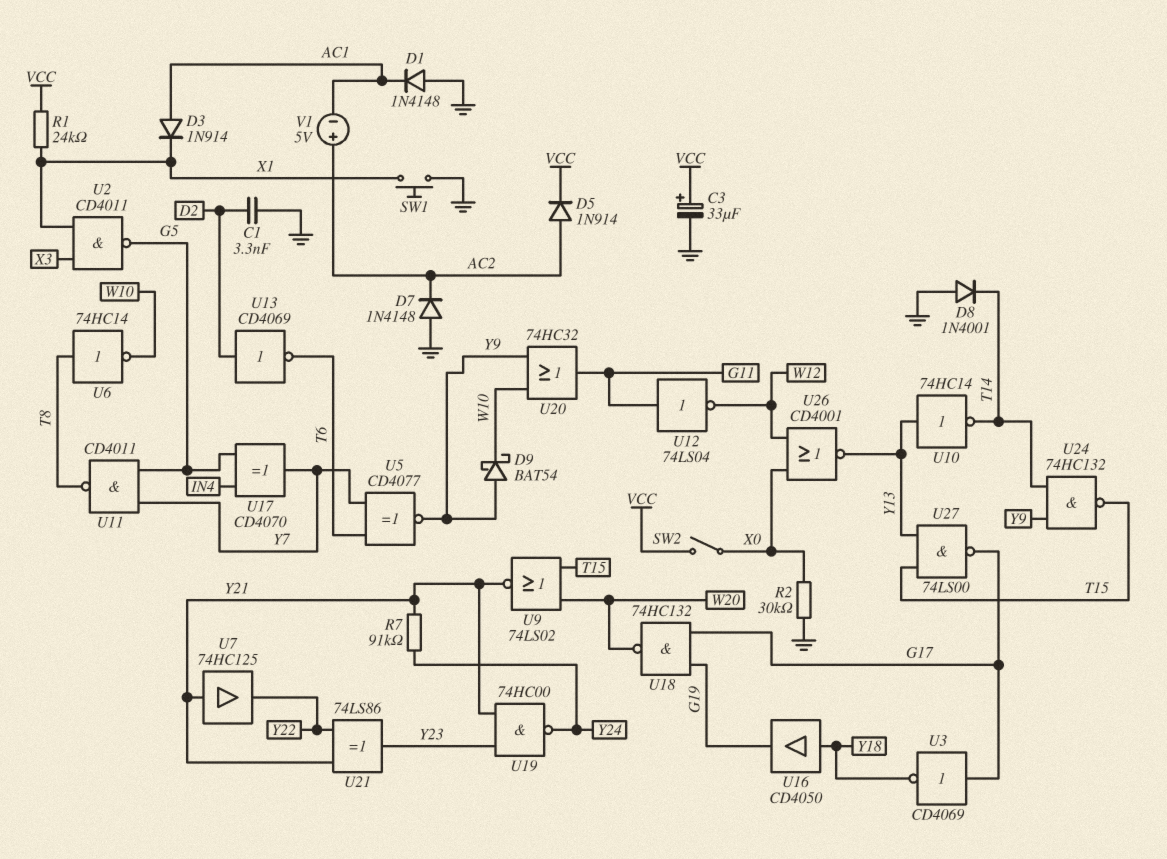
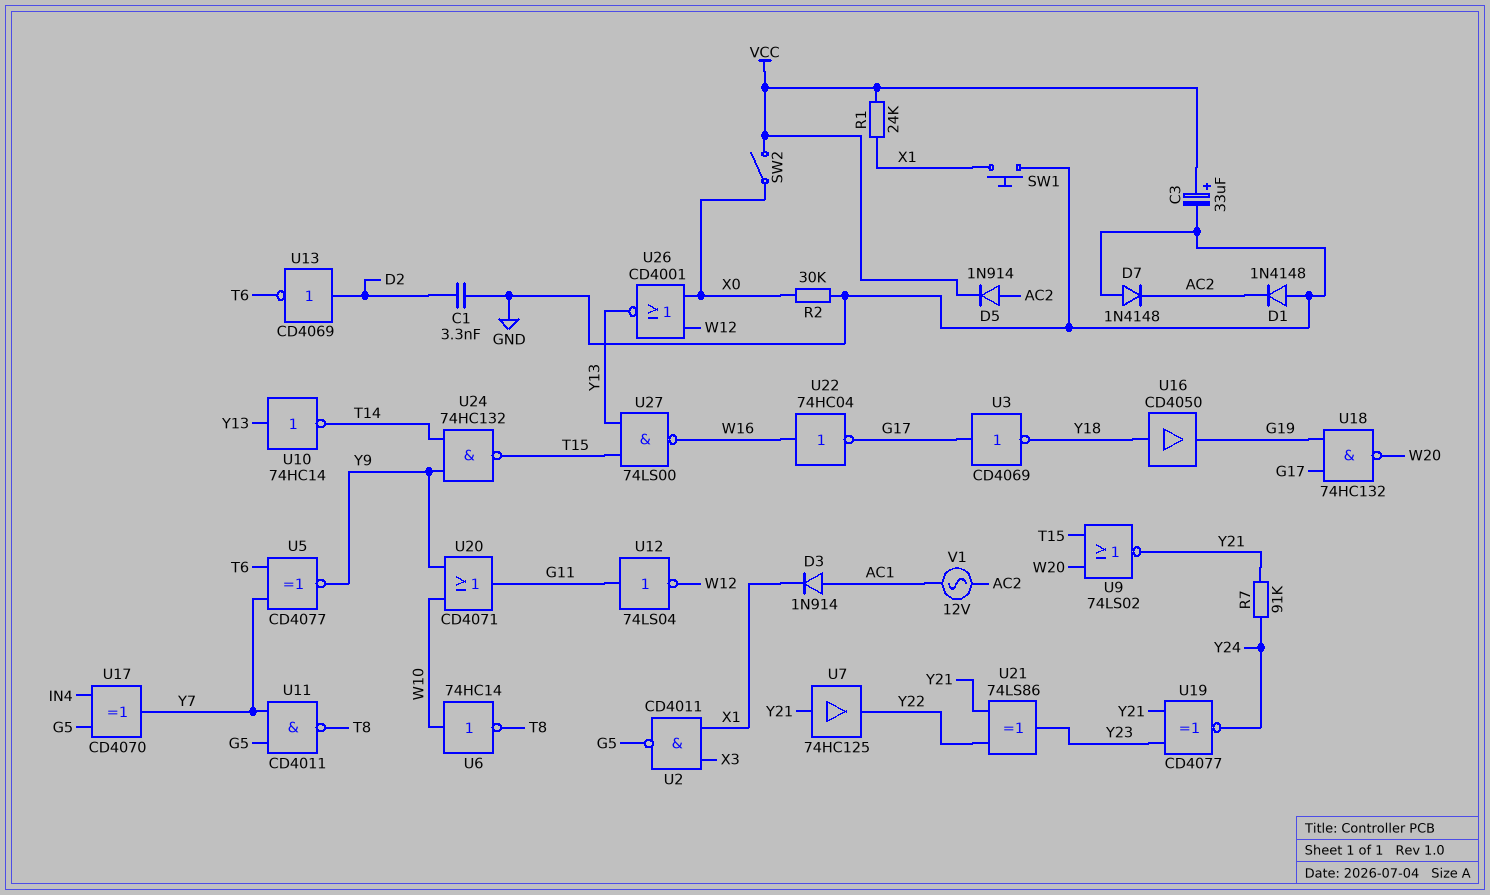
D1: diode 1N4148 (A GND, K AC1) -> diode 1N4148 (A GND, K AC2)
D8: diode 1N4001 (A GND, K T14) -> none
D9: schottky BAT54 (A Y9, K W10) -> none
U6: NOT 74HC14 (in T8, out W10) -> NOT 74HC14 (in W10, out T8)
U19: NAND 74HC00 (in Y21, in Y23, out Y24) -> XNOR CD4077 (in Y21, in Y23, out Y24)
U20: OR 74HC32 (in W10, in Y9, out G11) -> OR CD4071 (in W10, in Y9, out G11)
U22: none -> NOT 74HC04 (in W16, out G17)
U27: NAND 74LS00 (in T15, in Y13, out G17) -> NAND 74LS00 (in T15, in Y13, out W16)
V1: 5V (plus AC2, minus AC1) -> AC 12V (AC1, AC2)

